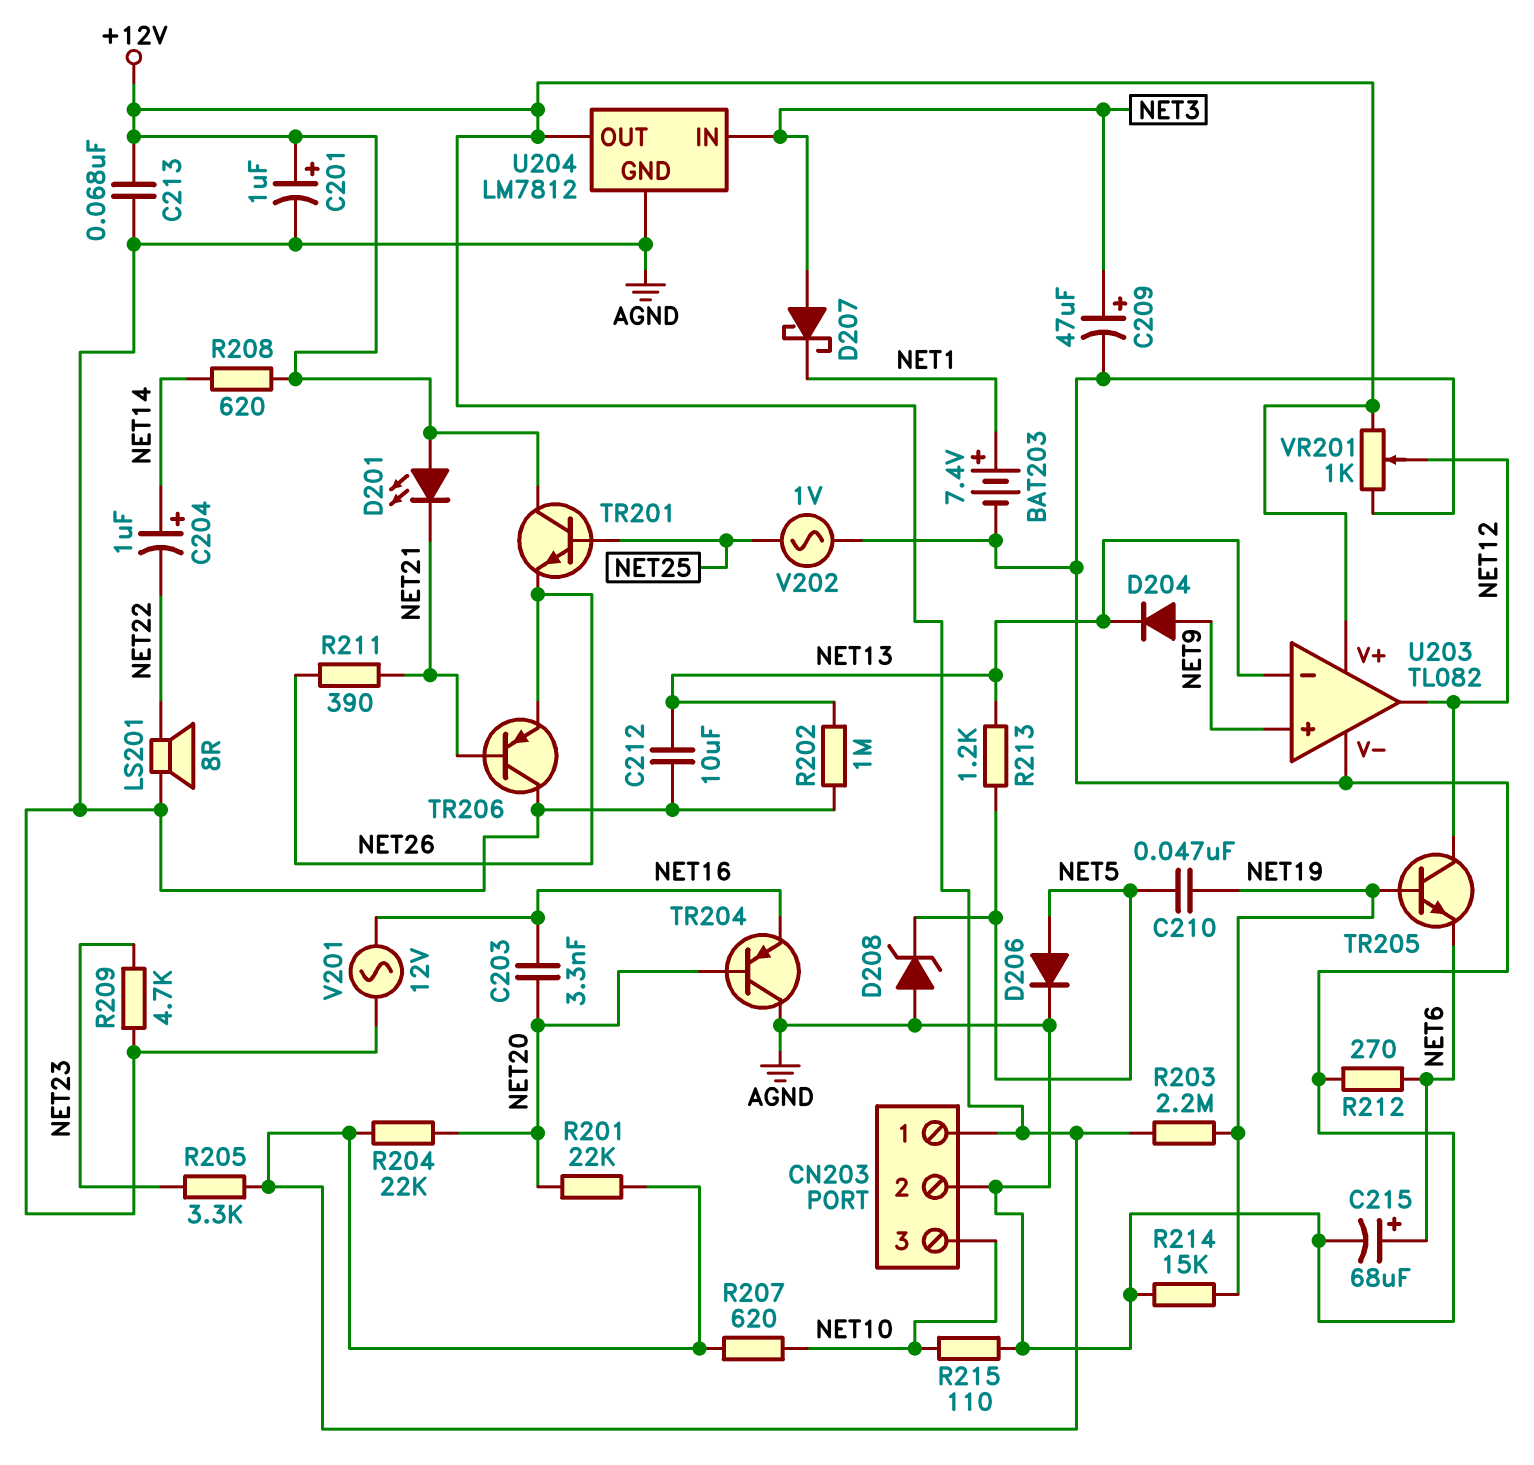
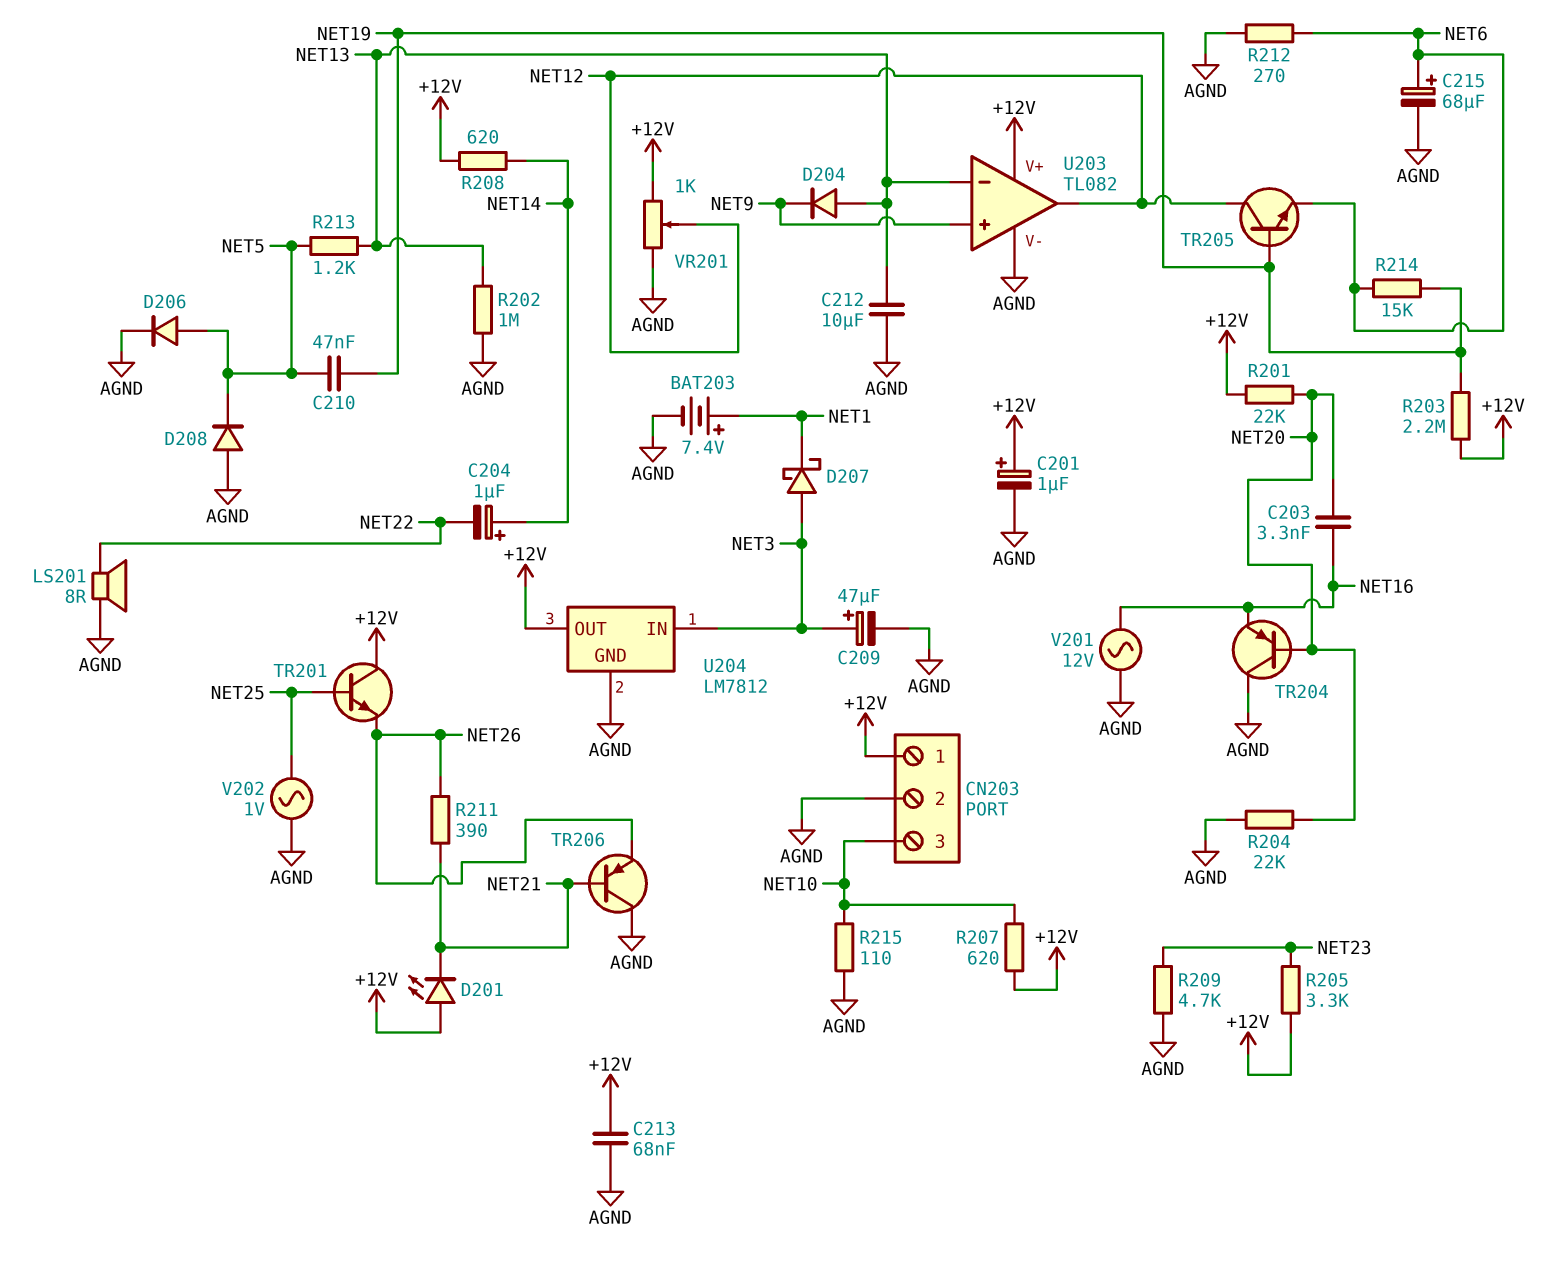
D204: diode (A NET9, K NET13) -> diode (A NET13, K NET9)
D208: zener (A AGND, K NET5) -> diode (A AGND, K NET5)
R204: 22k (+12V, NET20) -> 22k (AGND, NET20)
R214: 15k (AGND, NET19) -> 15k (NET6, NET19)

